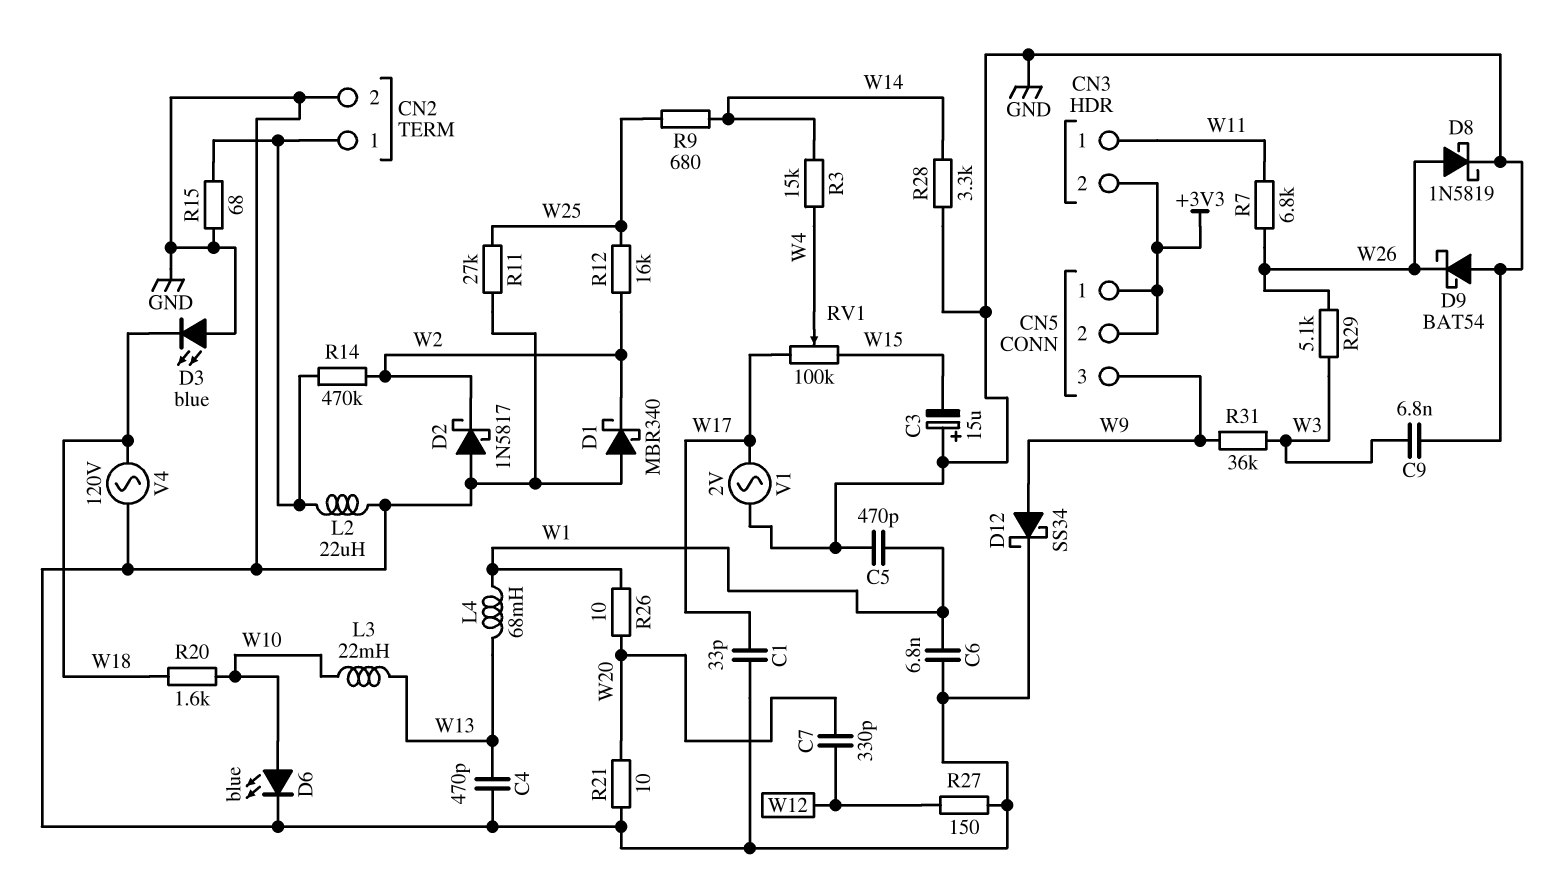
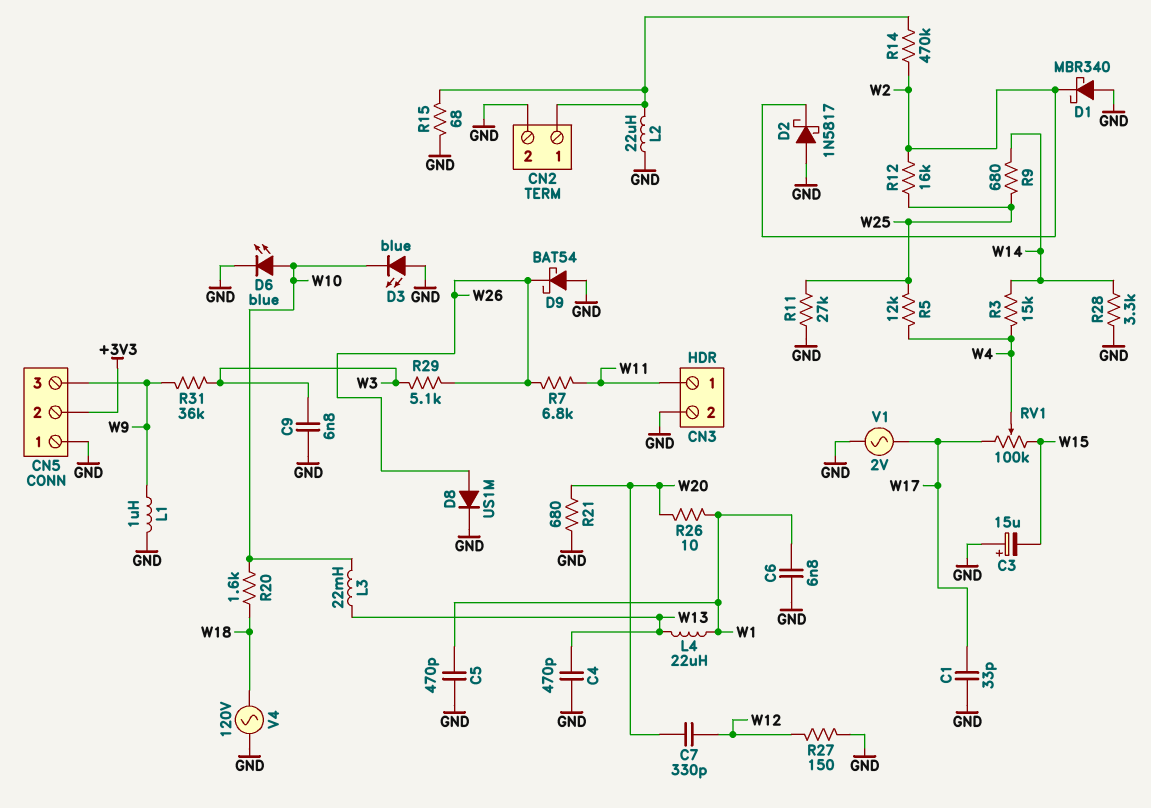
CN3 pin 2: +3V3 -> GND
CN5 pin 1: +3V3 -> GND
D3: LED blue (A GND, K W18) -> LED blue (A GND, K W10)
D8: schottky 1N5819 (A W26, K GND) -> diode US1M (A W26, K GND)
D12: schottky SS34 (A W9, K GND) -> none
L1: none -> 1uH (GND, W9)
L4: 68mH (W1, W13) -> 22uH (W1, W13)
R5: none -> 12k (W4, W25)
R21: 10 (GND, W20) -> 680 (GND, W20)

